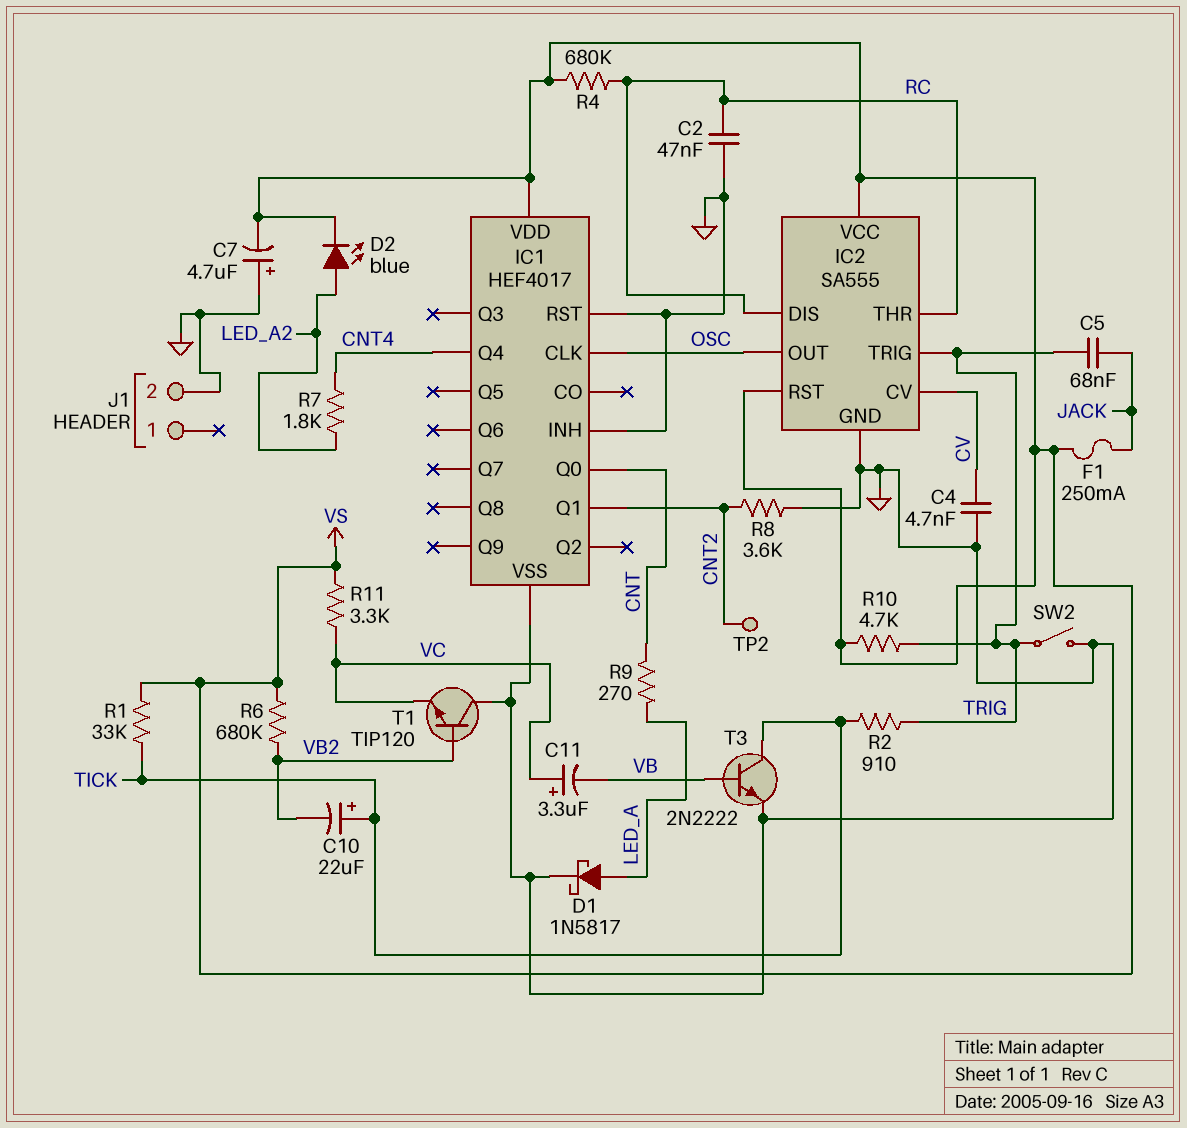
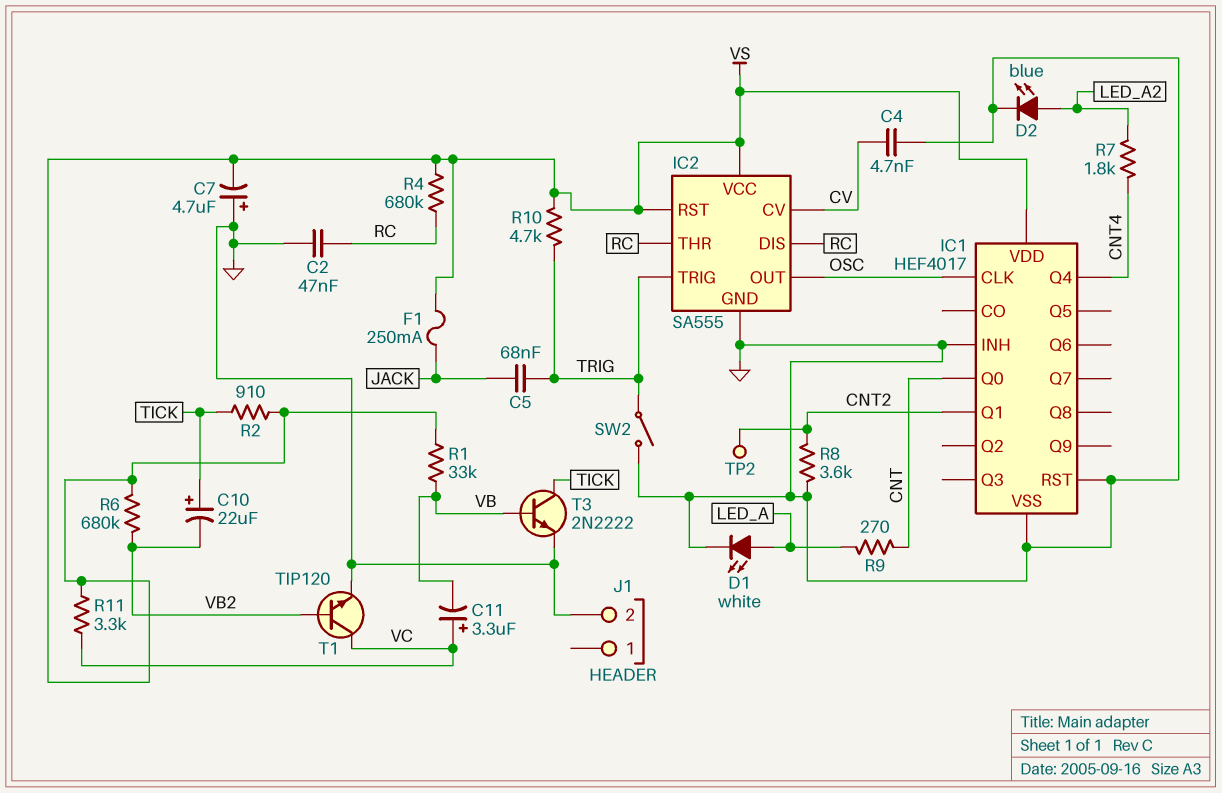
D1: schottky 1N5817 (A LED_A, K GND) -> LED white (A LED_A, K GND)
D2: LED blue (A LED_A2, K VS) -> LED blue (A LED_A2, K GND)
R1: 33k (TICK, VS) -> 33k (VB, VS)
R2: 910 (TICK, TRIG) -> 910 (TICK, VS)
T1: NPN TIP120 (B VB2, C GND, E VC) -> NPN TIP120 (B VB2, C VC, E GND)

